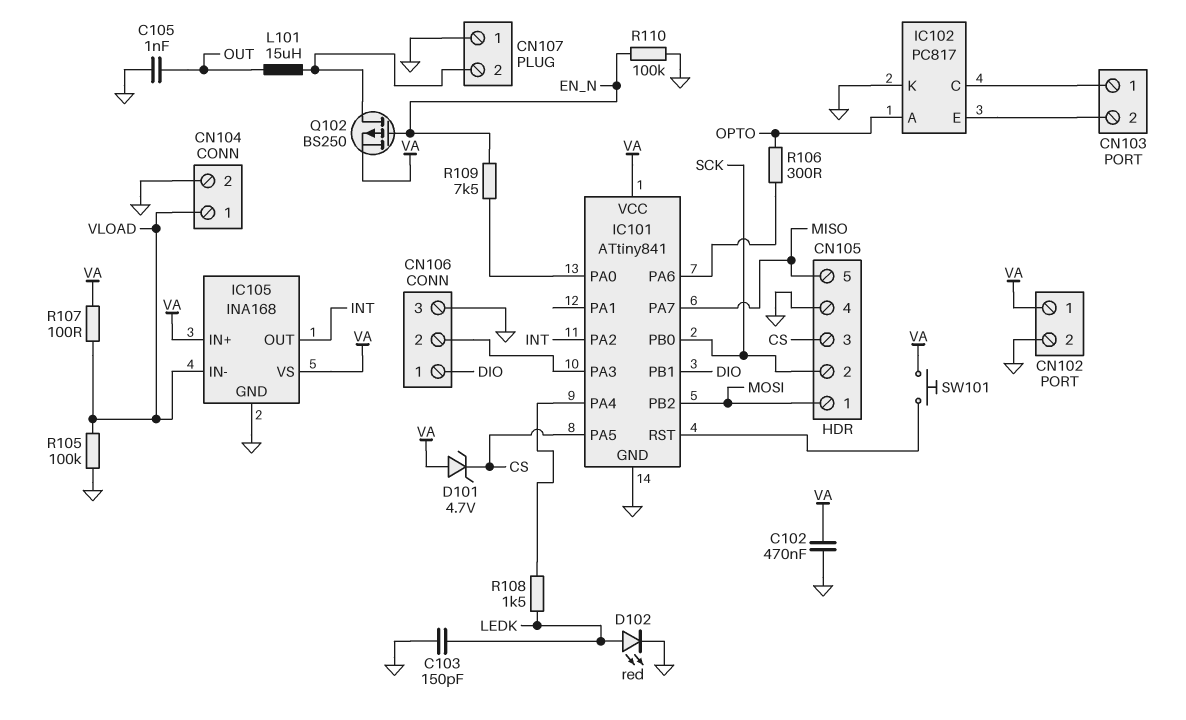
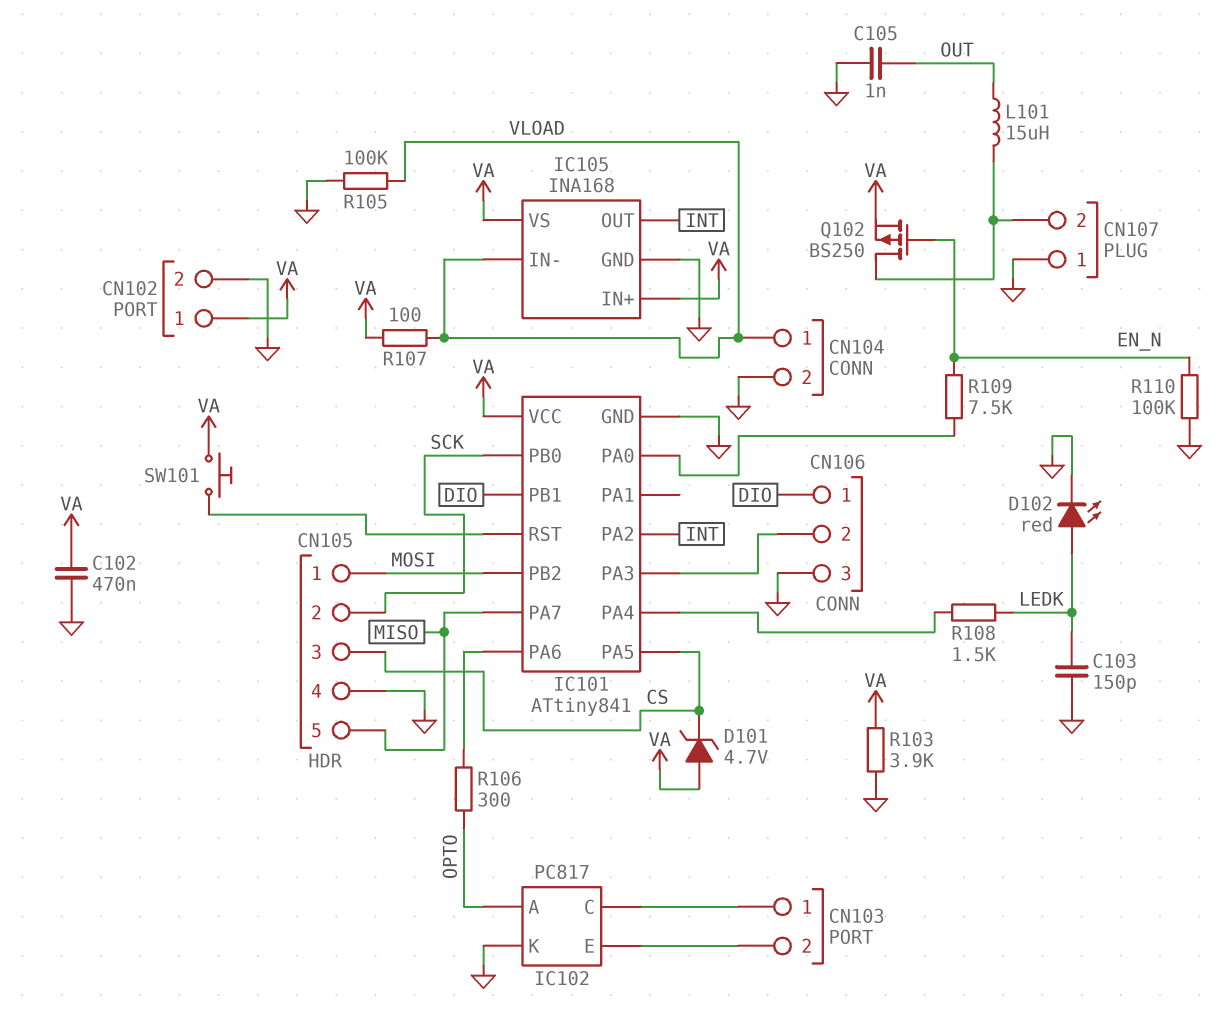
R103: none -> 3.9k (GND, VA)

